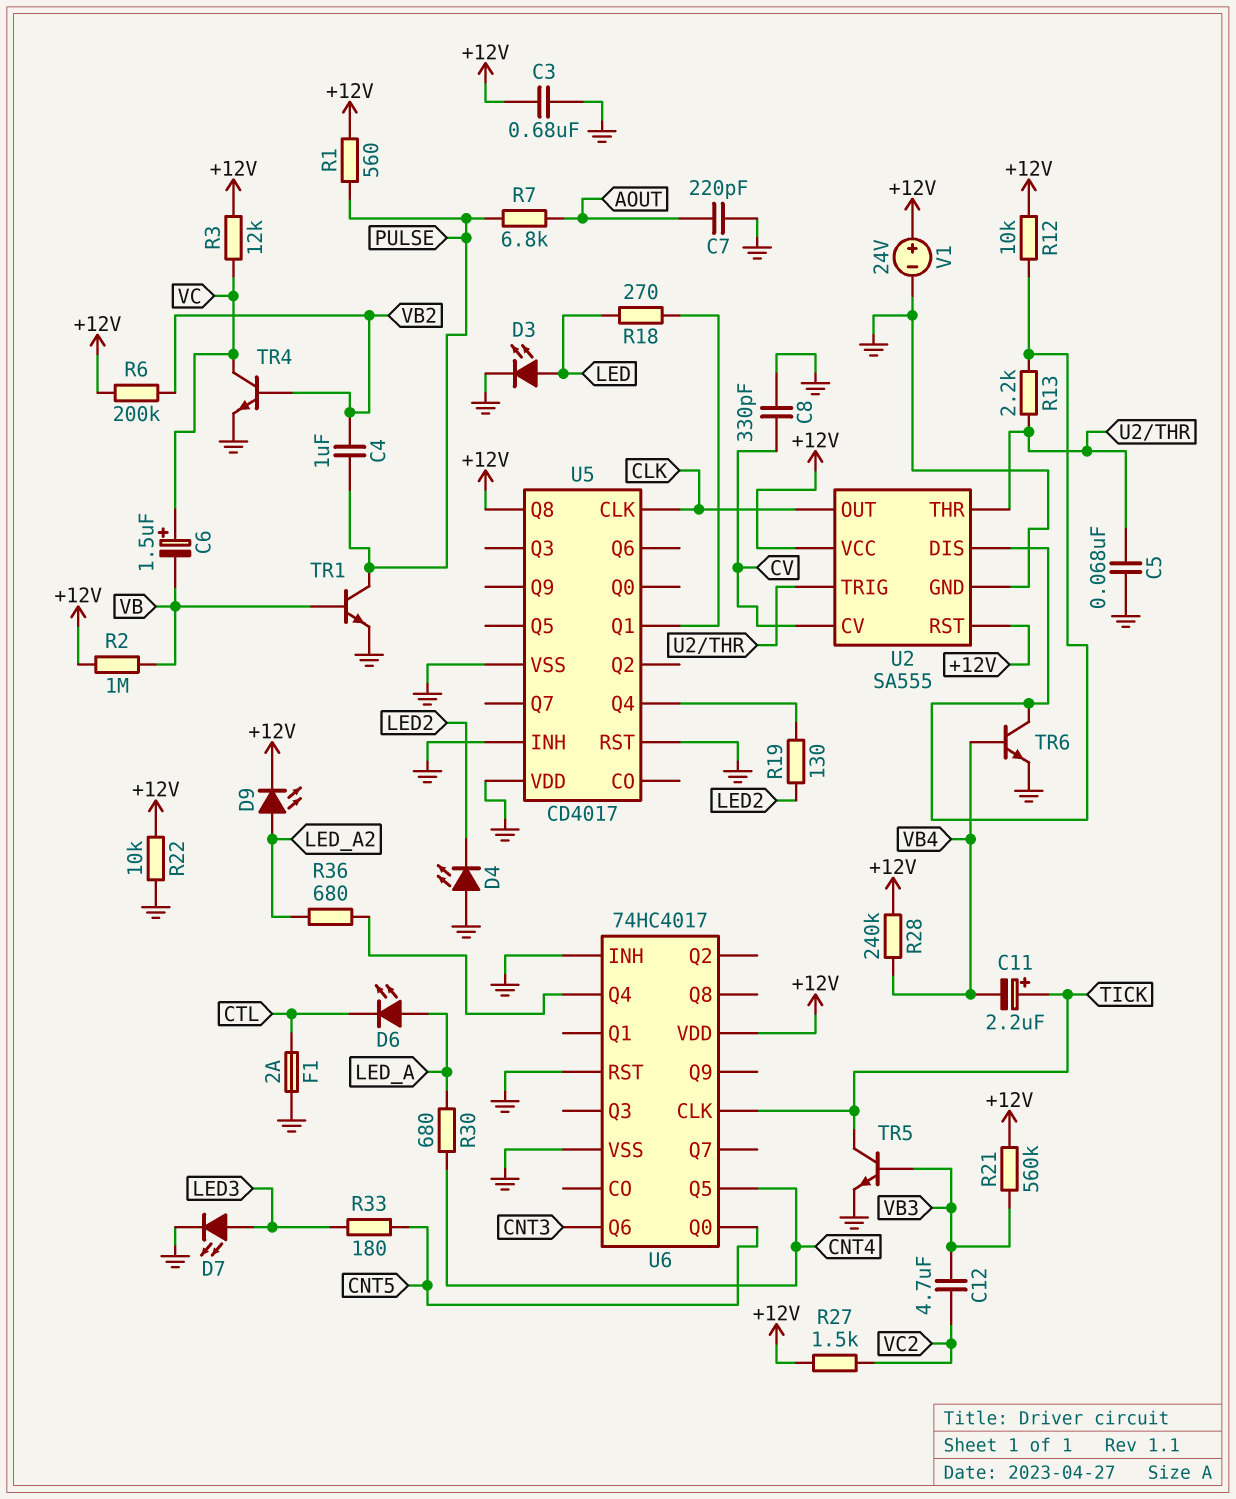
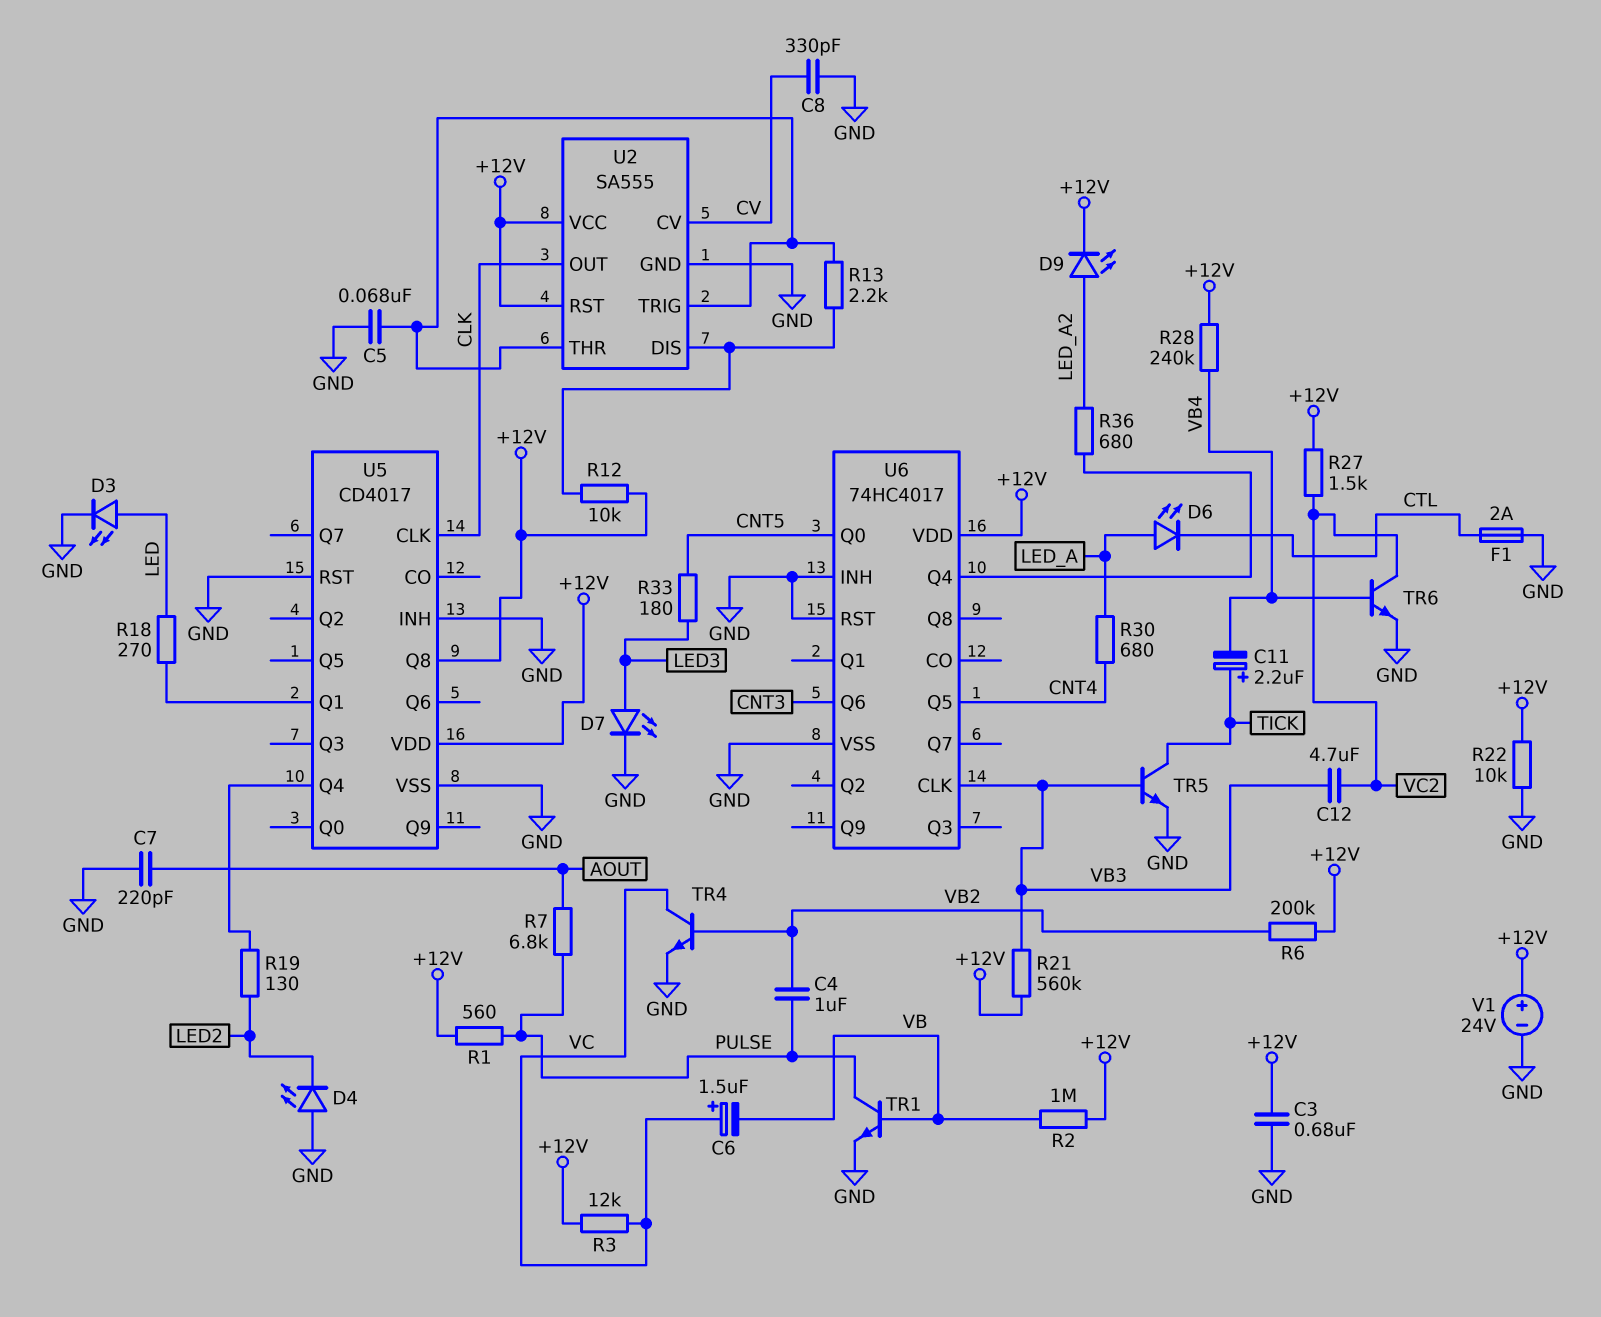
TR6: NPN (B VB4, C U2/DIS, E GND) -> NPN (B VB4, C VC2, E GND)
U5 pin VDD: GND -> +12V
U6 pin CLK: TICK -> VB3

